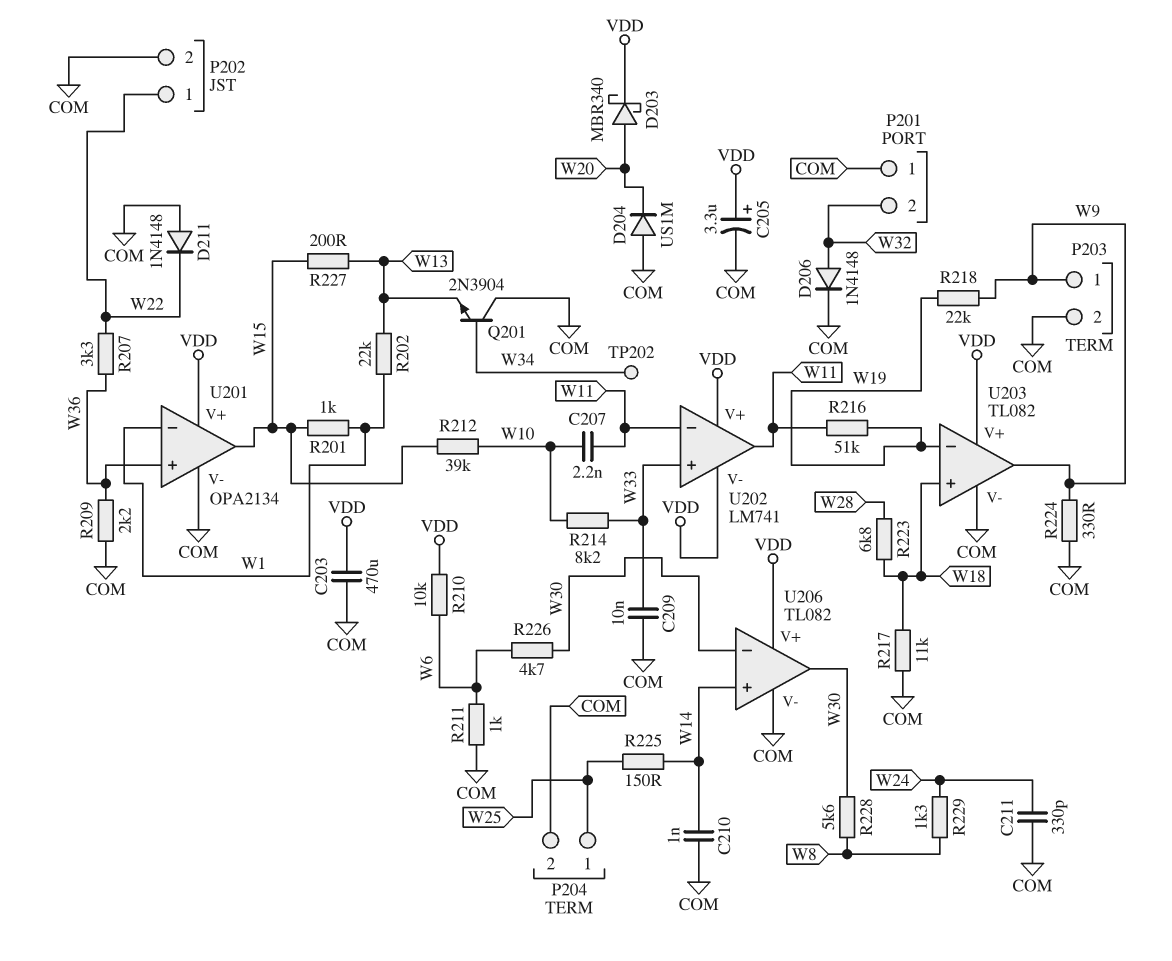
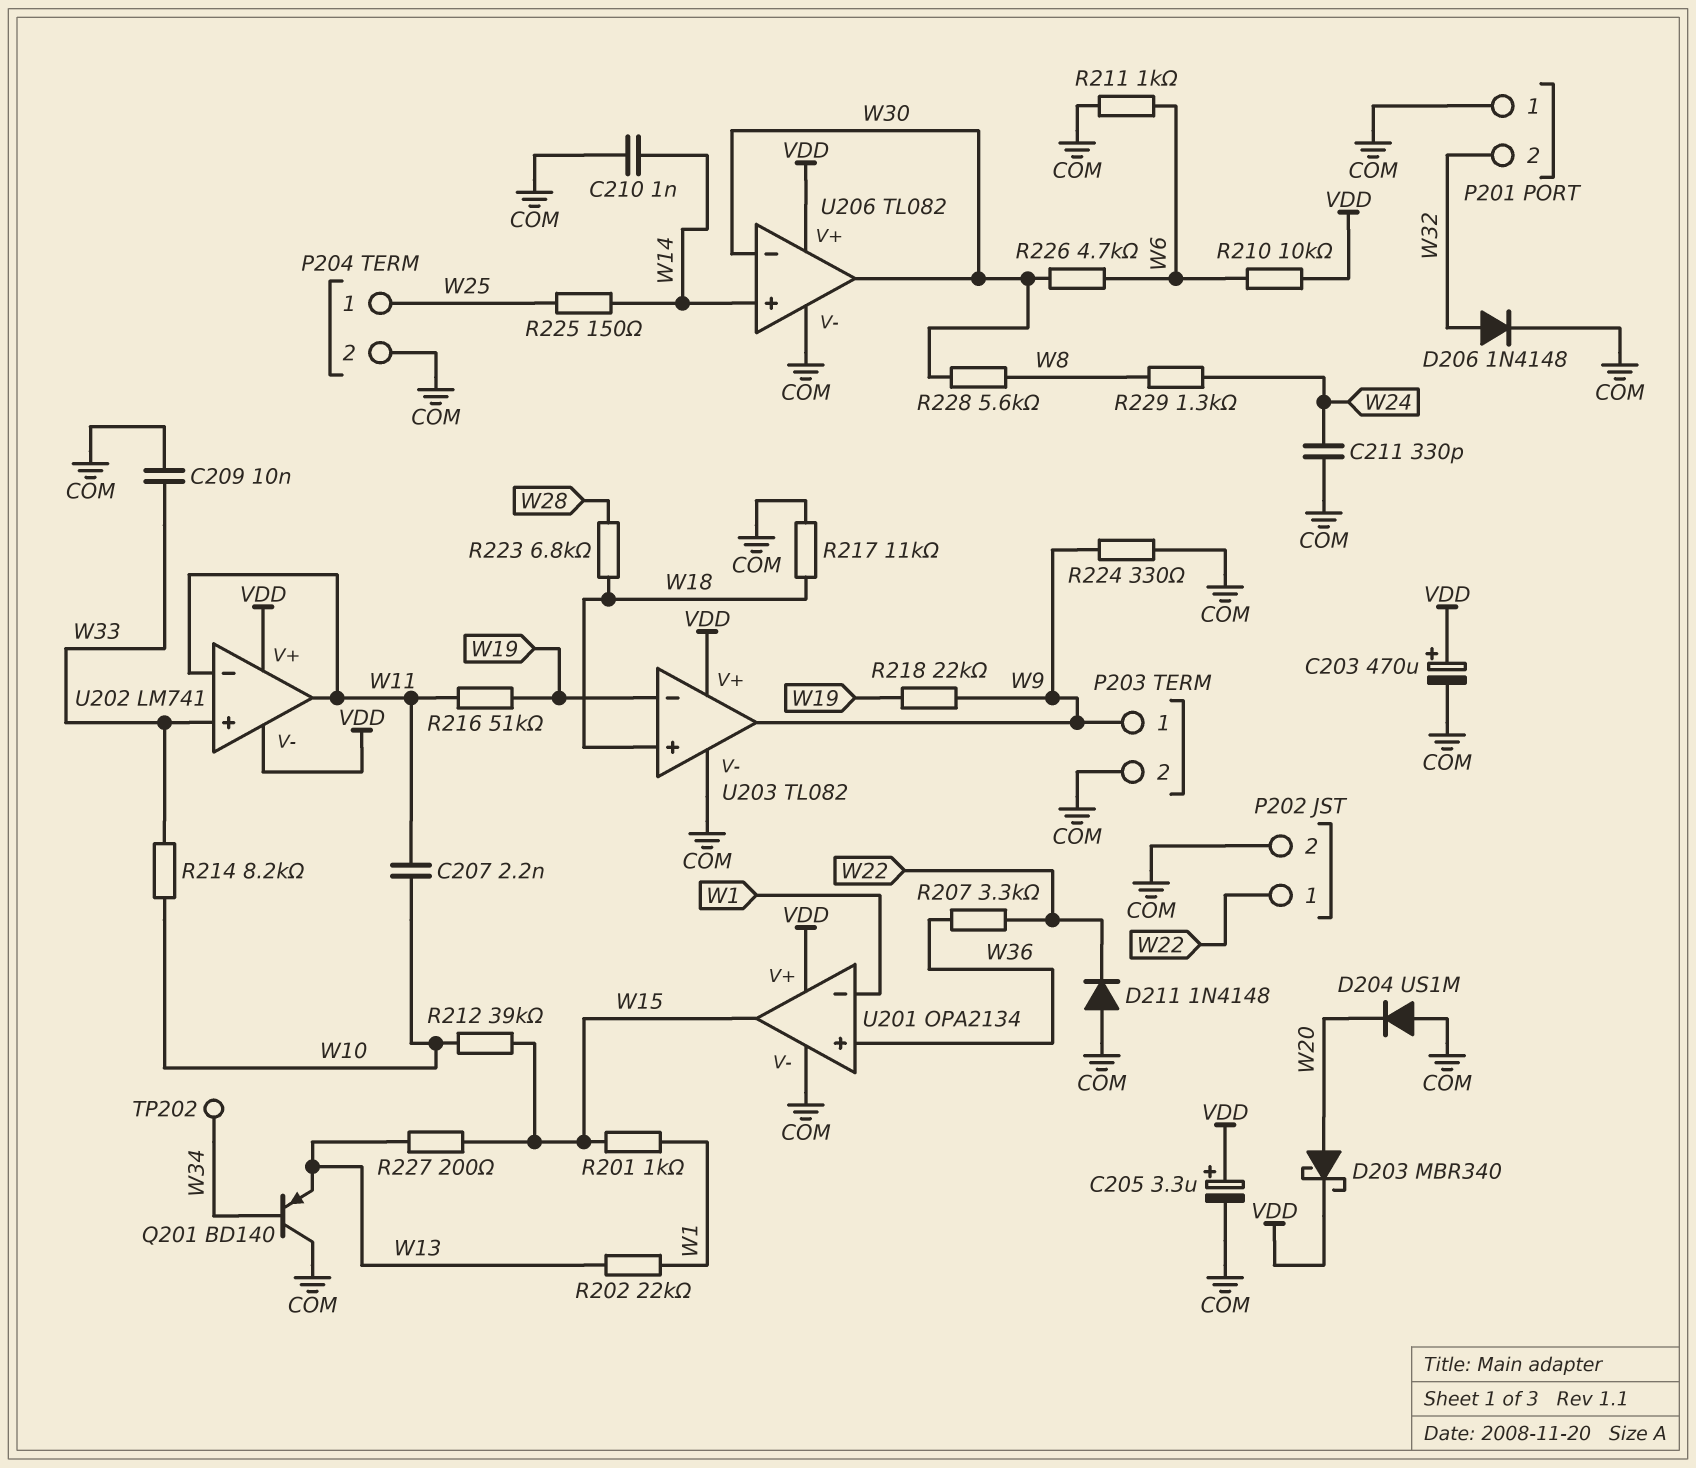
C203: 470uF (COM, VDD) -> 470uF (plus VDD, minus COM)
Q201: NPN 2N3904 (B W34, C COM, E W13) -> PNP BD140 (B W34, C COM, E W13)
R209: 2.2k (COM, W36) -> none

